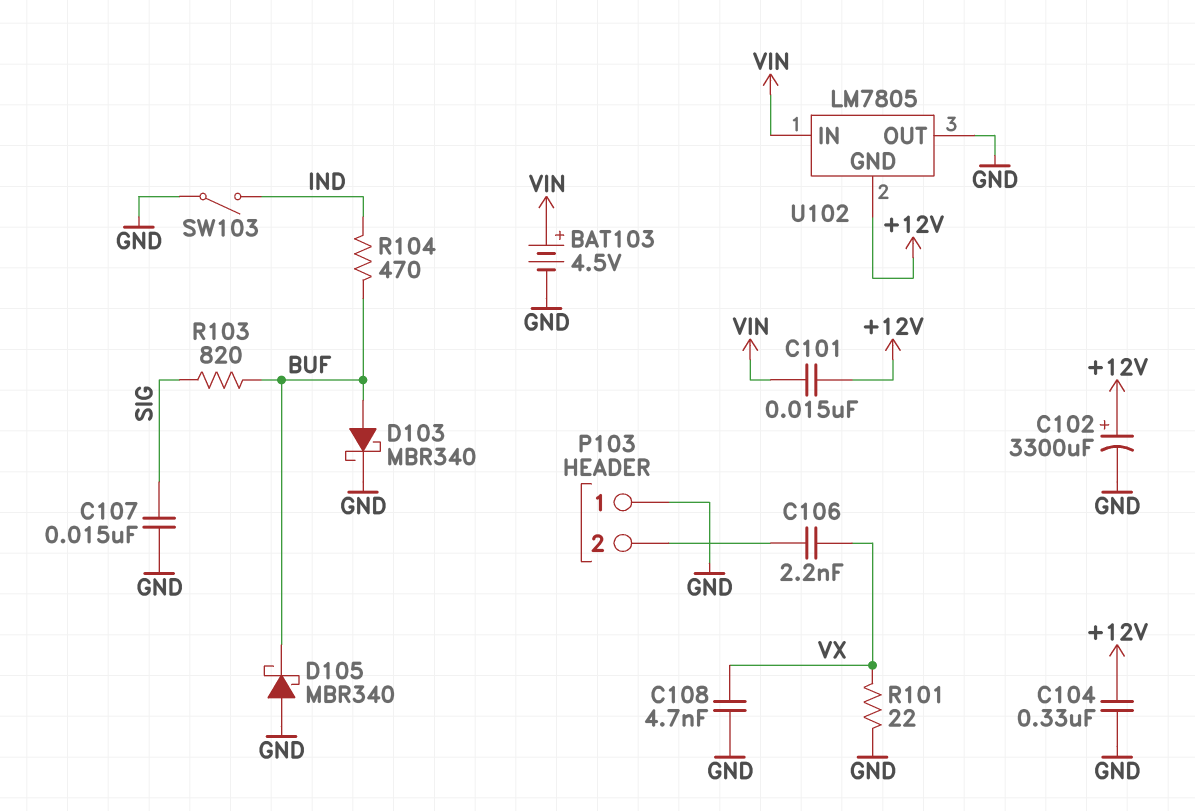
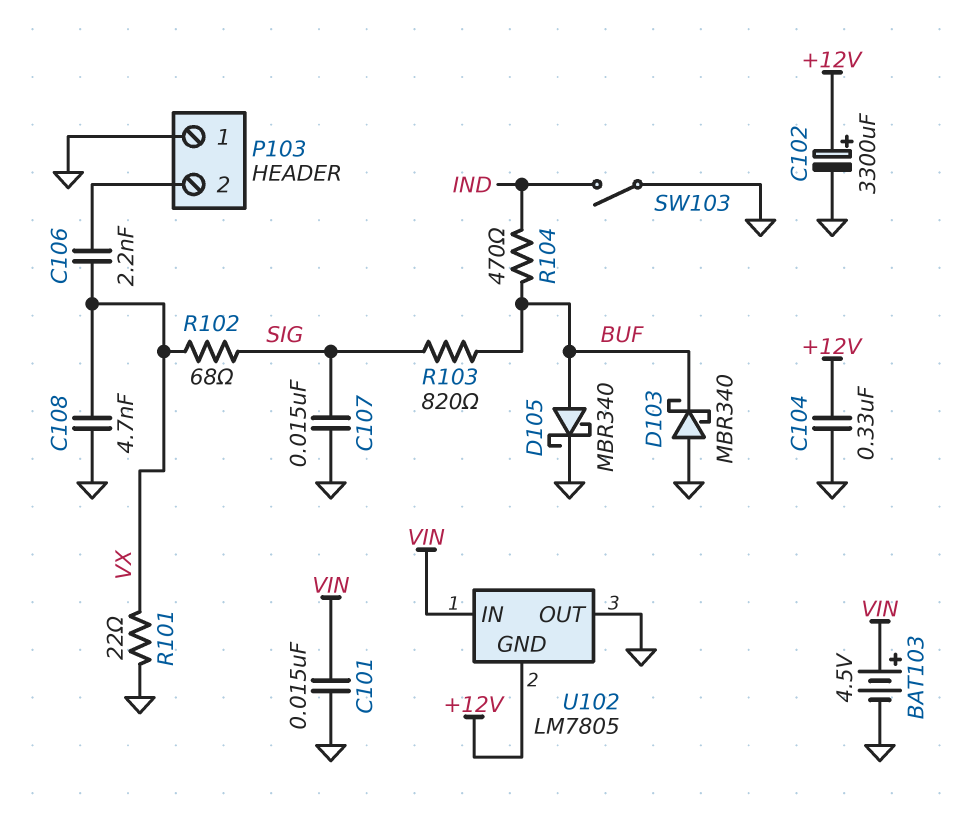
C101: 15nF (+12V, VIN) -> 15nF (GND, VIN)
D103: schottky MBR340 (A BUF, K GND) -> schottky MBR340 (A GND, K BUF)
D105: schottky MBR340 (A GND, K BUF) -> schottky MBR340 (A BUF, K GND)
R102: none -> 68 (SIG, VX)

